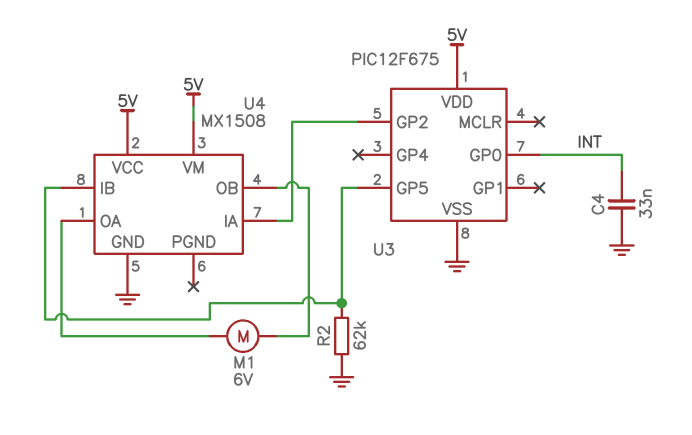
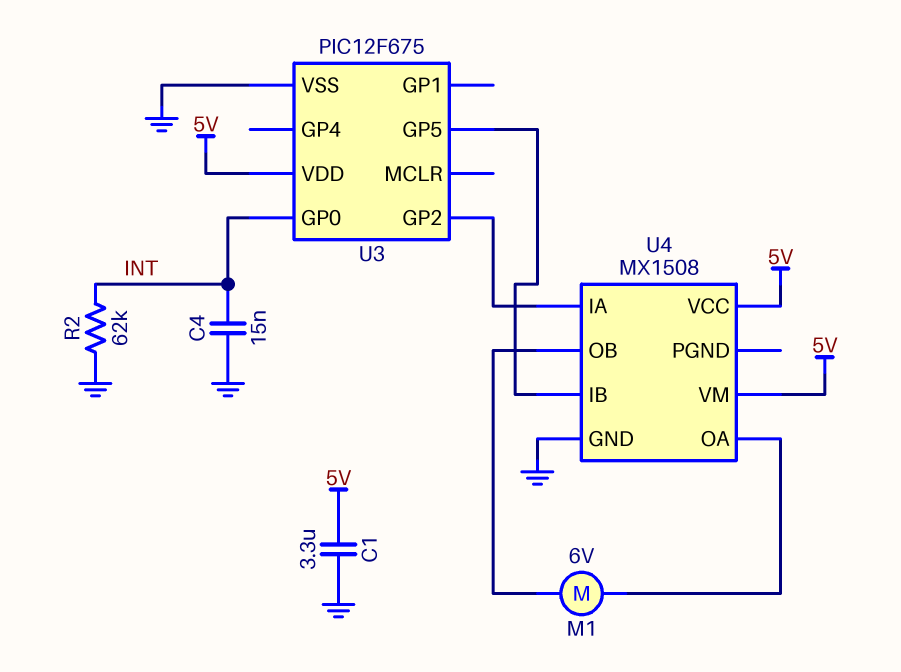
C1: none -> 3.3uF (5V, GND)
C4: 33nF (GND, INT) -> 15nF (GND, INT)
R2: 62k (GND, U3/GP5) -> 62k (GND, INT)

